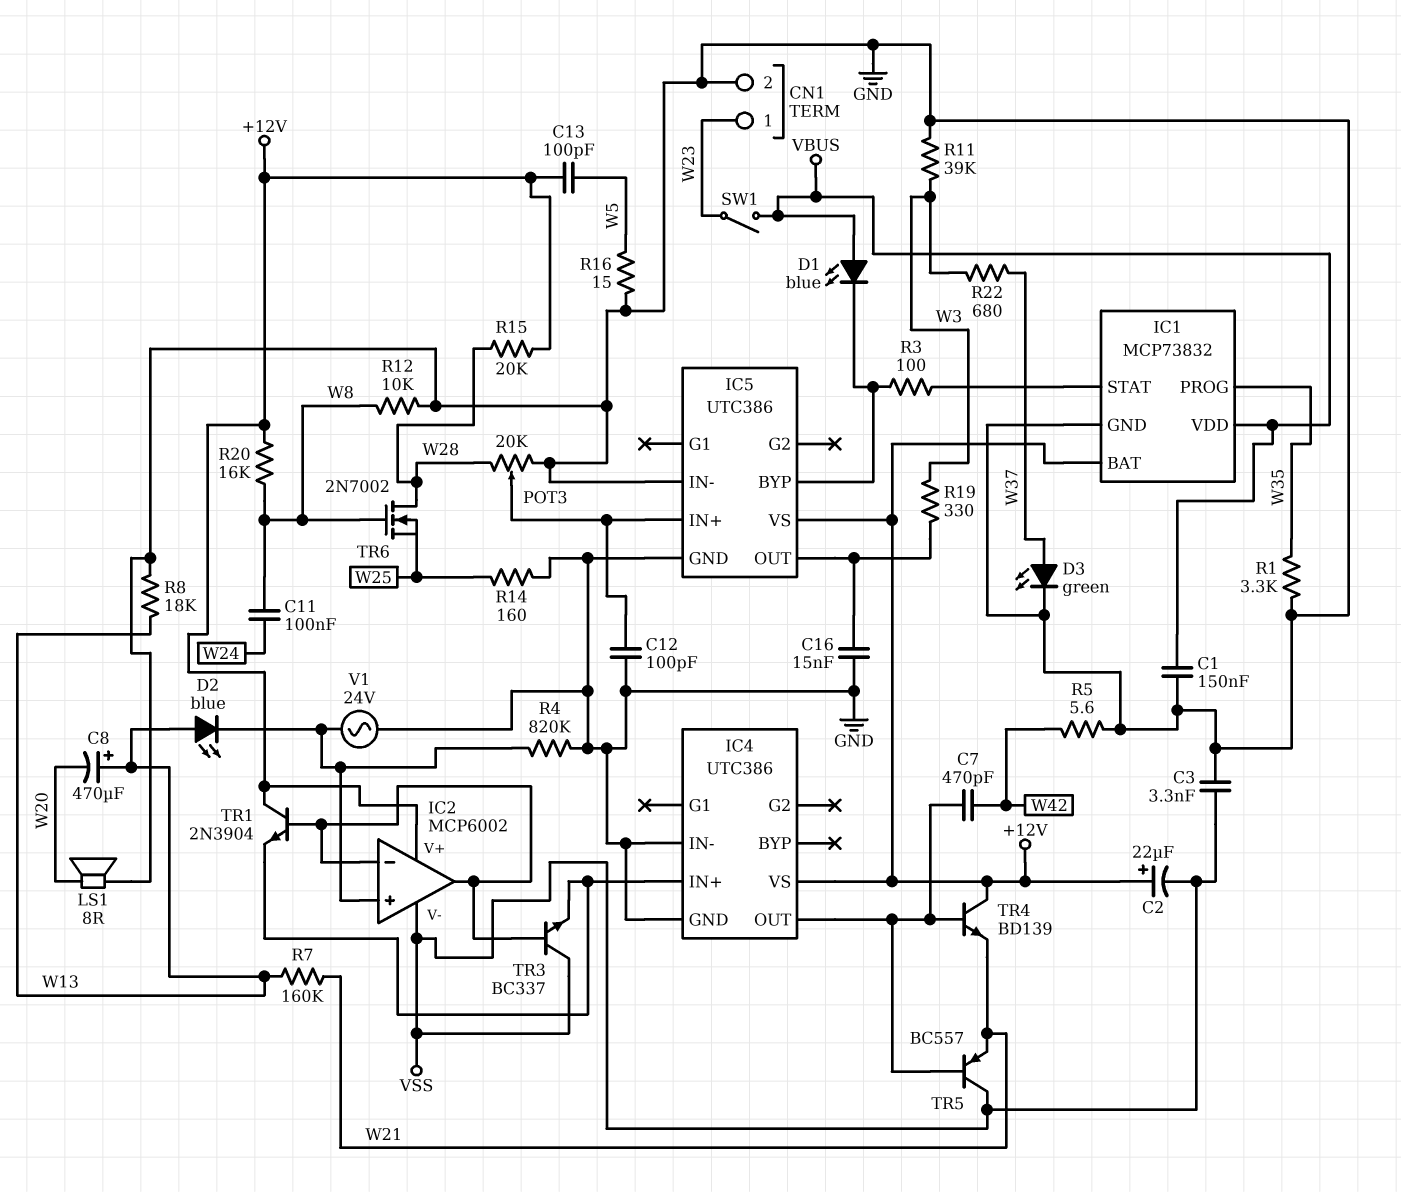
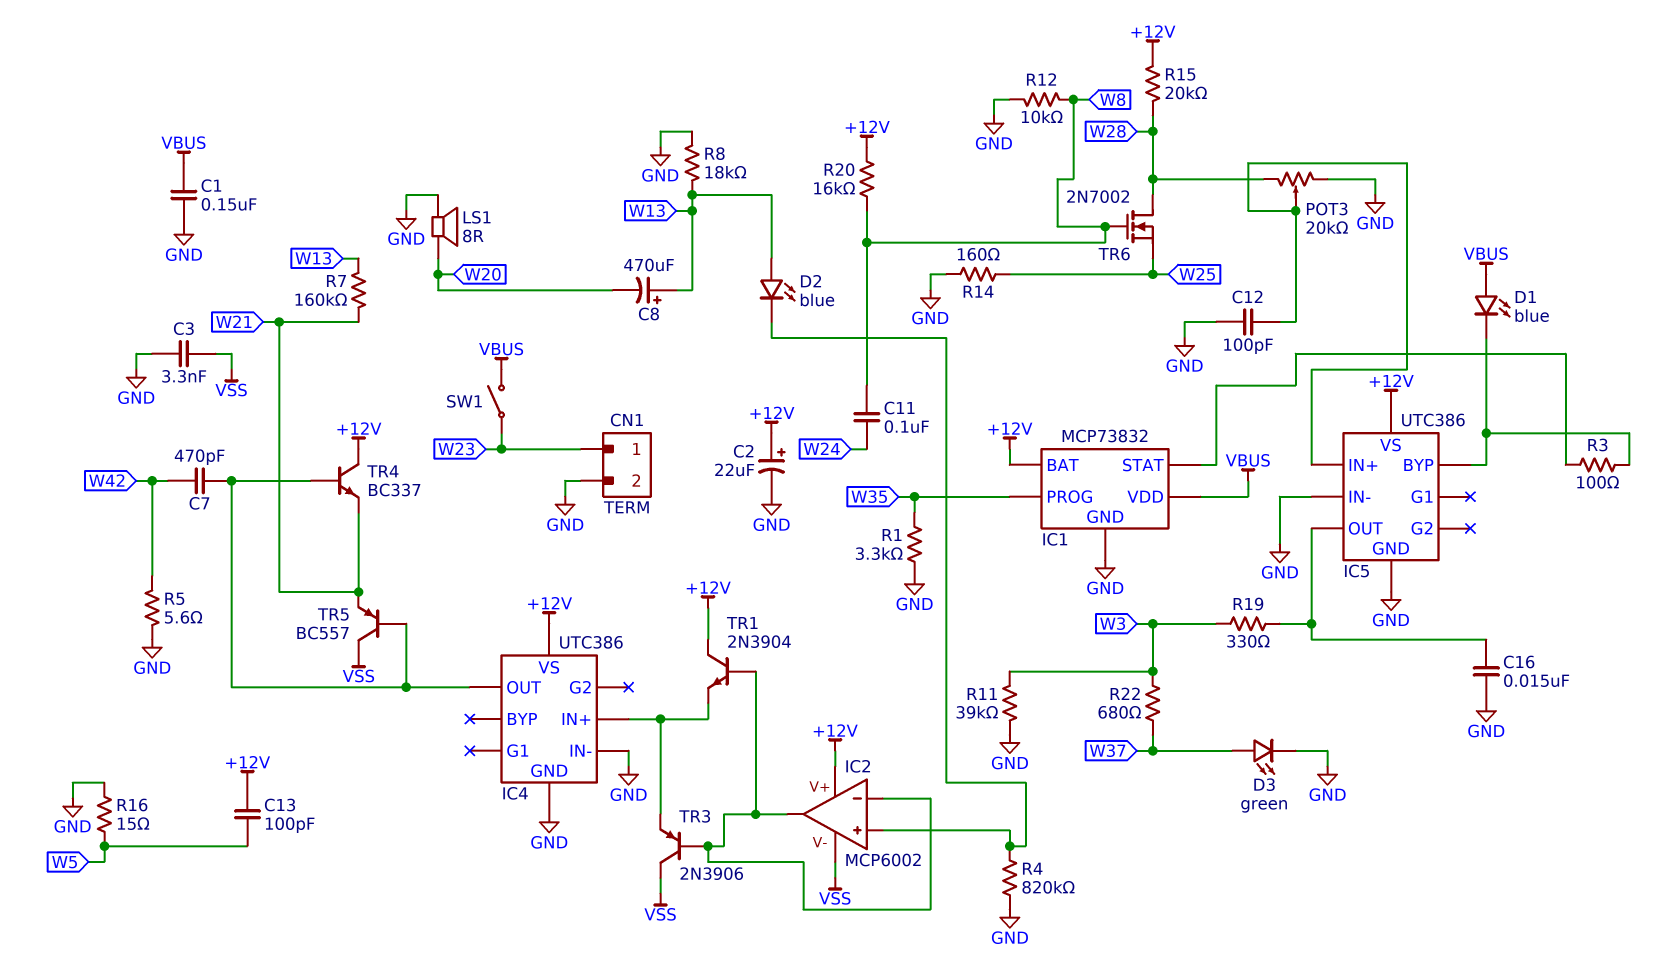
C2: 22uF (plus +12V, minus VSS) -> 22uF (plus +12V, minus GND)
TR3: NPN BC337 (B IC2/in-, C VSS, E IC4/IN+) -> PNP 2N3906 (B IC2/in-, C VSS, E IC4/IN+)
TR4: NPN BD139 (B IC4/OUT, C +12V, E W21) -> NPN BC337 (B IC4/OUT, C +12V, E W21)
V1: AC 24V (GND, IC2/in+) -> none

